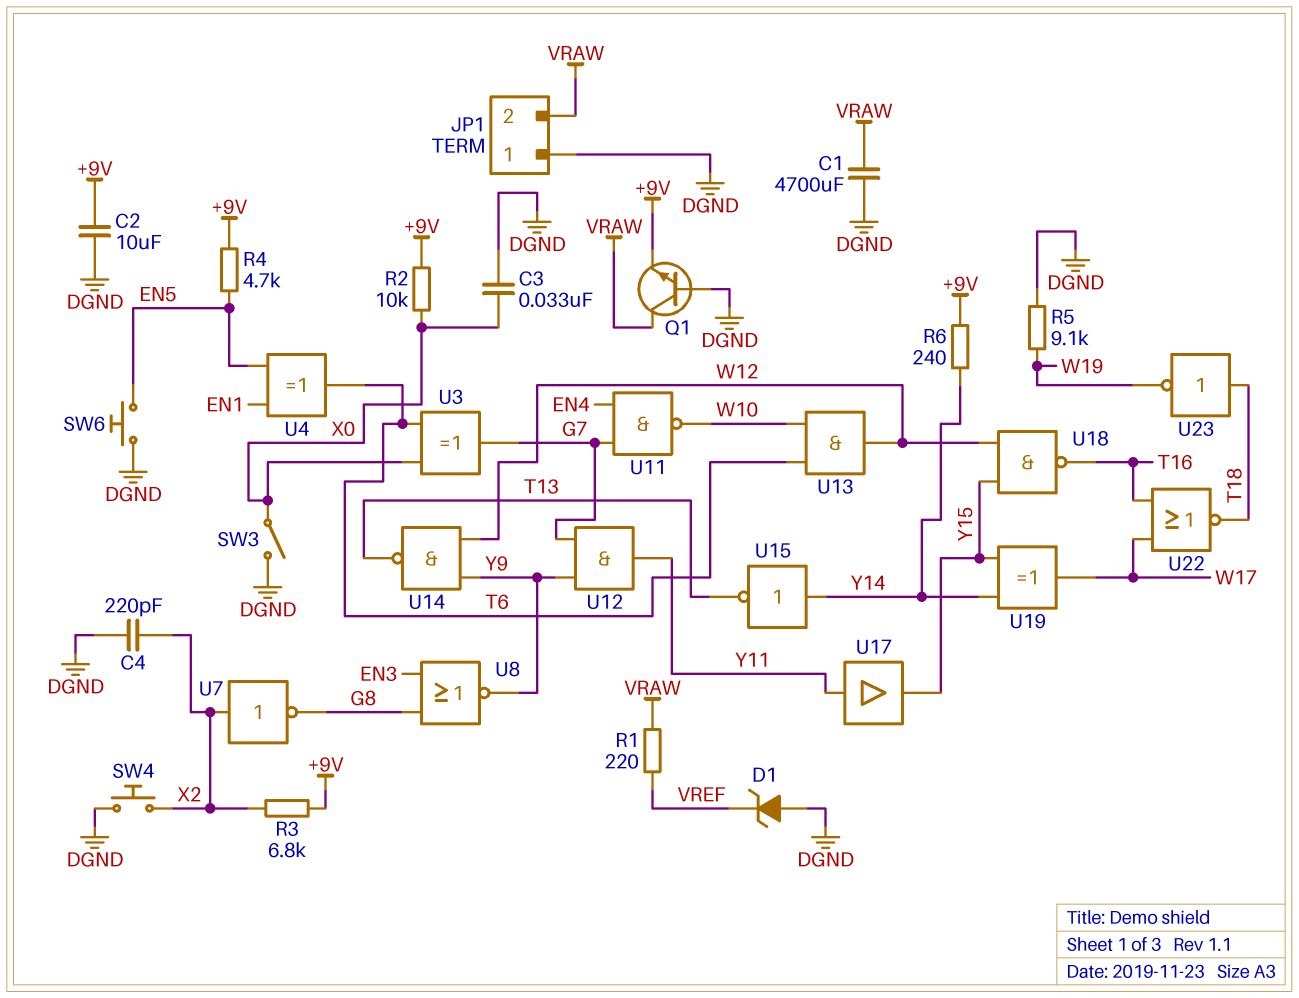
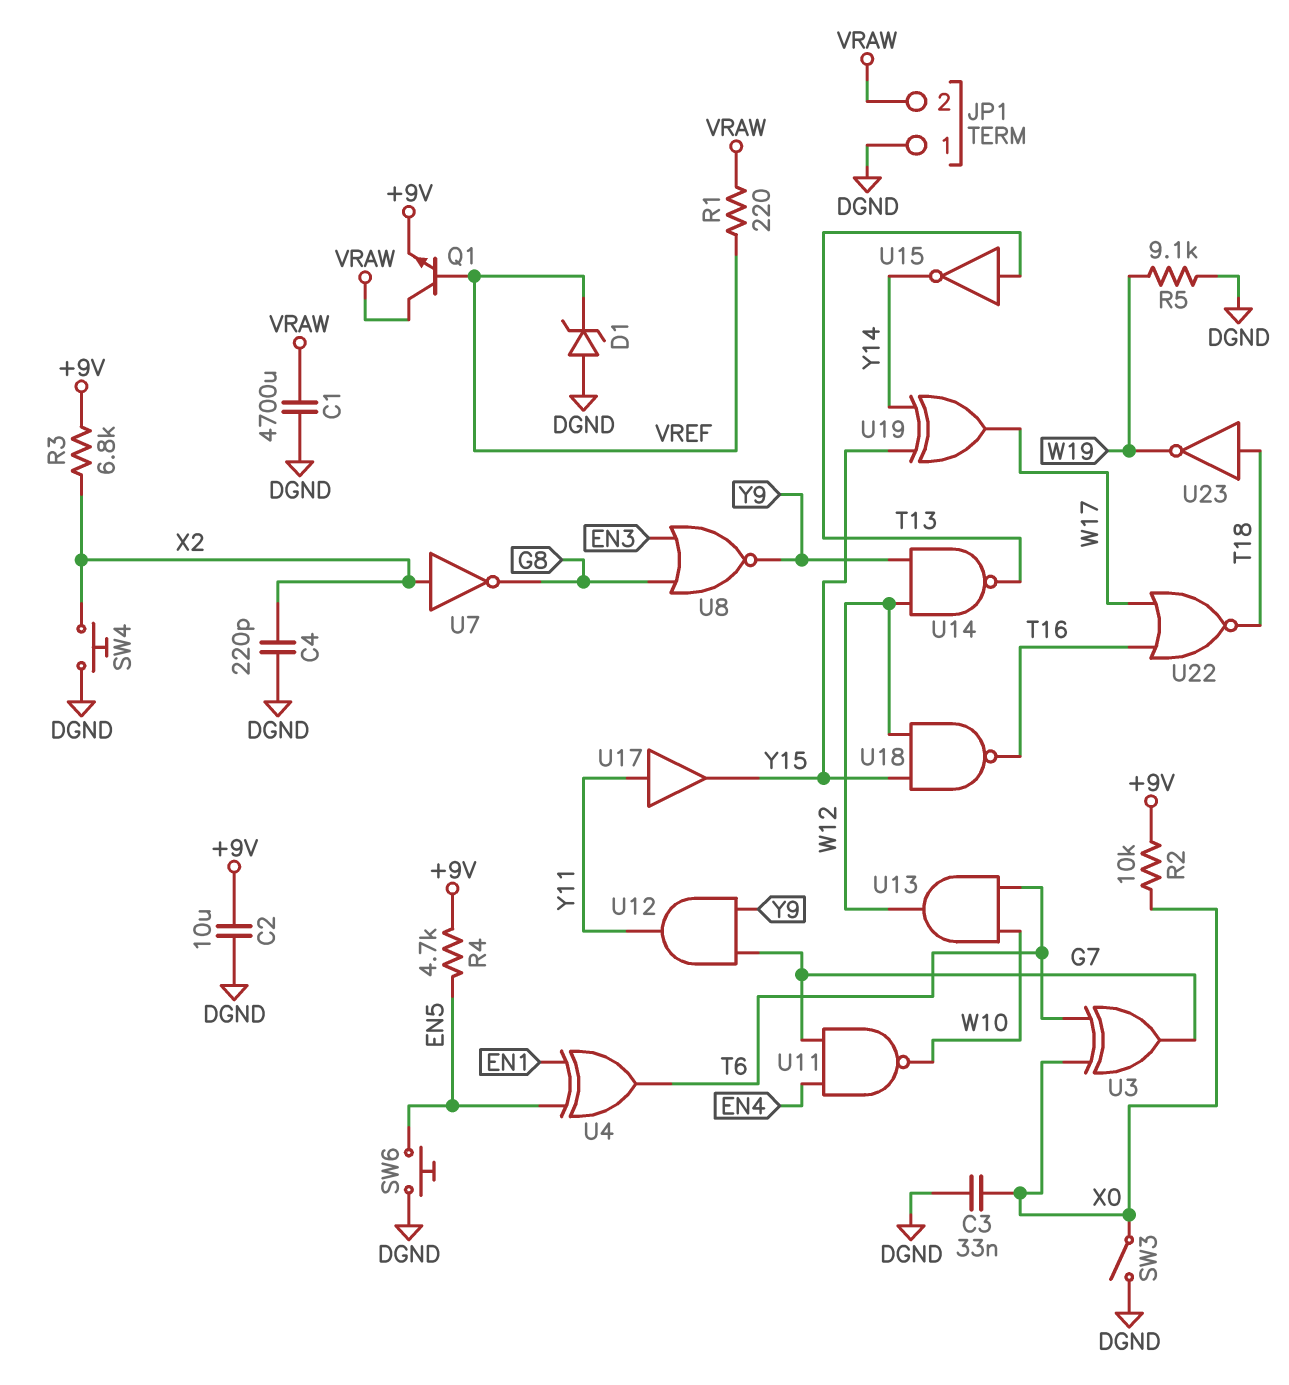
Q1: NPN (B DGND, C VRAW, E +9V) -> NPN (B VREF, C VRAW, E +9V)
R6: 240 (+9V, Y14) -> none
U15: NOT (in Y14, out T13) -> NOT (in T13, out Y14)

